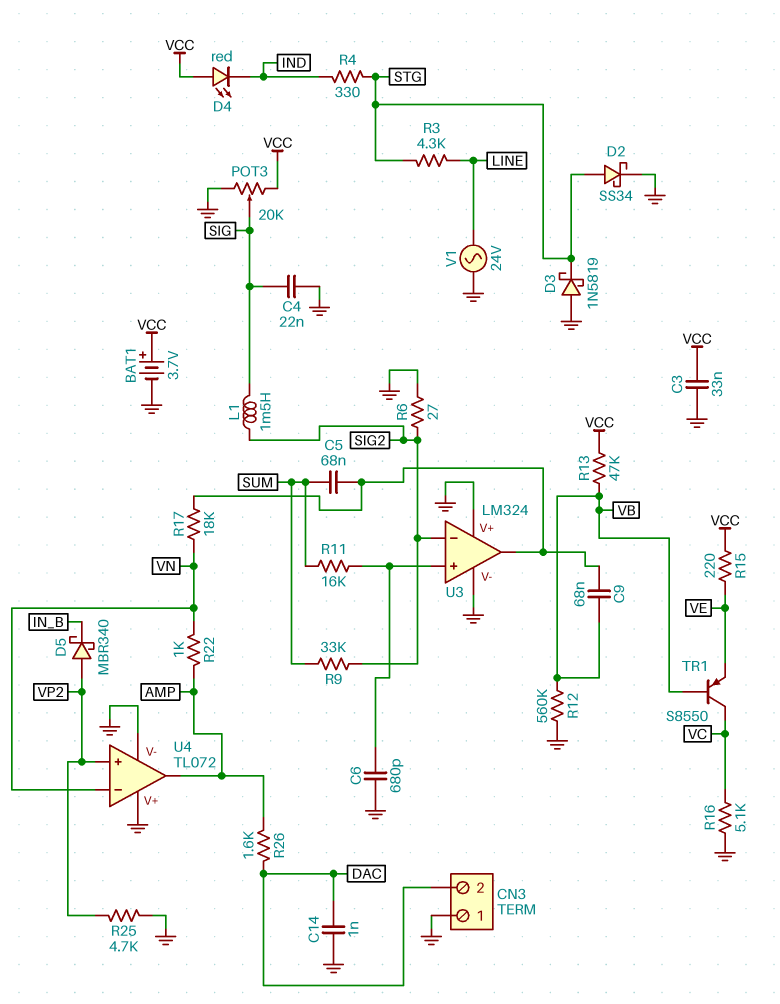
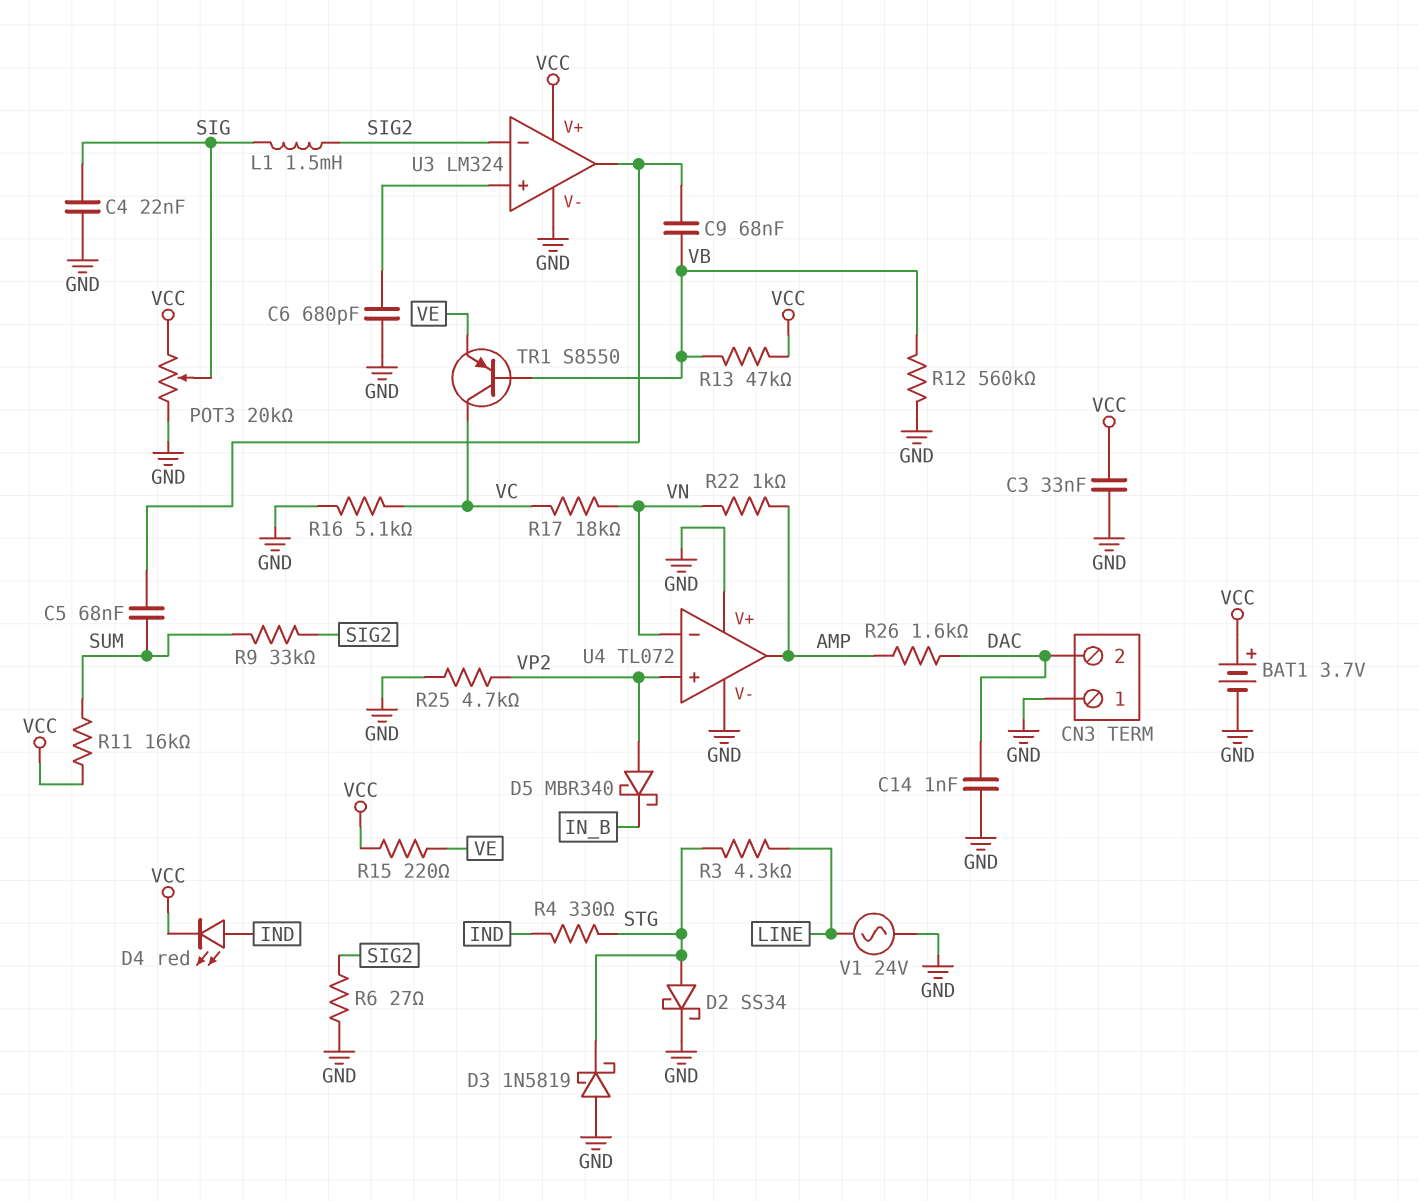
D4: LED red (A VCC, K IND) -> LED red (A IND, K VCC)
R11: 16k (SUM, U3/in+) -> 16k (SUM, VCC)
R17: 18k (U3/out, VN) -> 18k (VC, VN)
U3 pin V+: GND -> VCC

